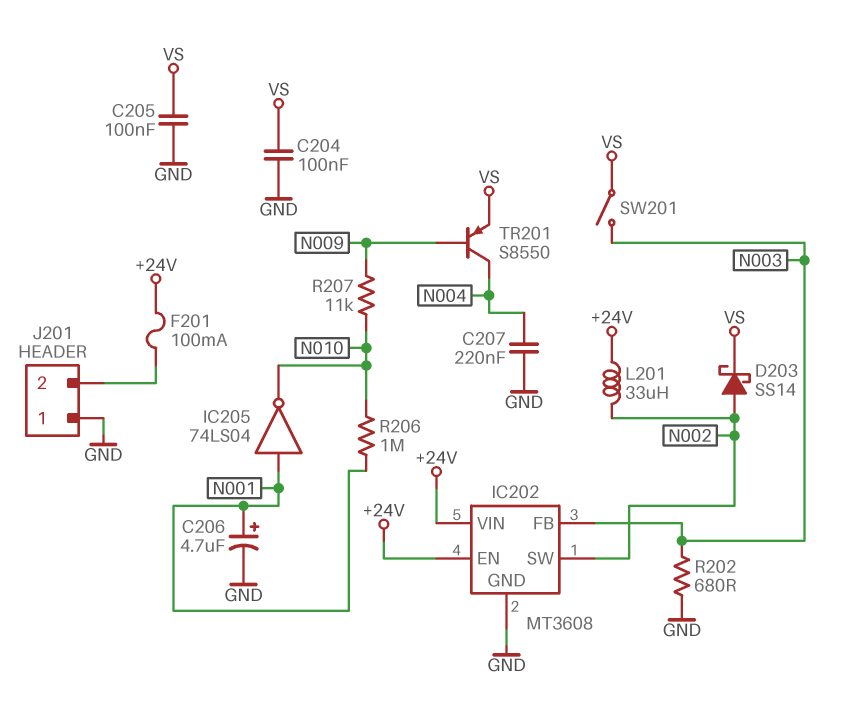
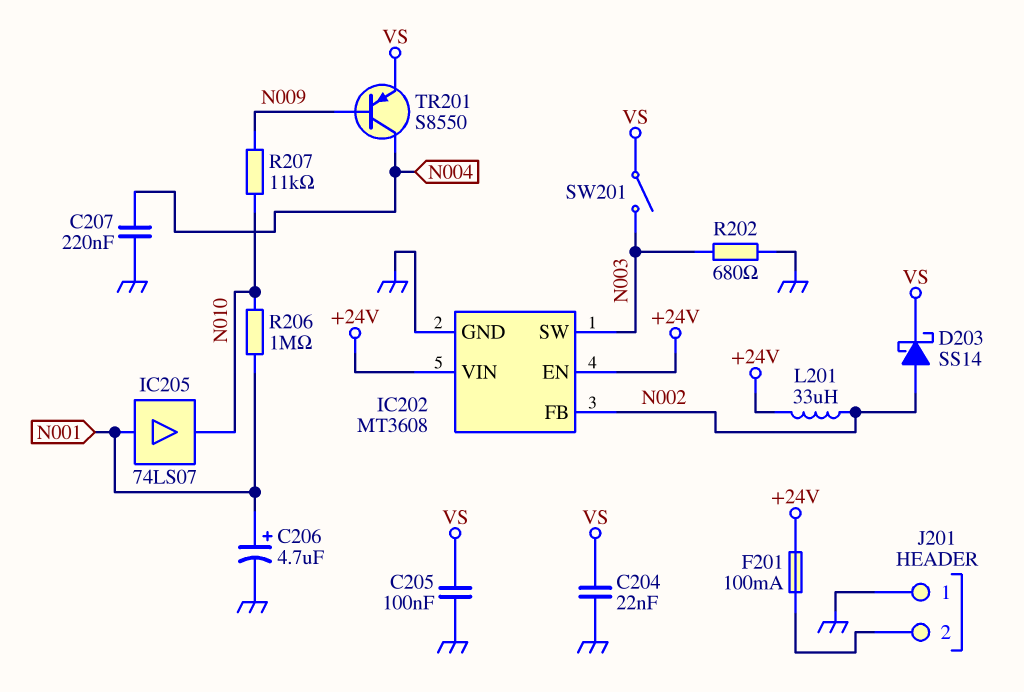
C204: 100nF (GND, VS) -> 22nF (GND, VS)
IC202 pin FB: N003 -> N002
IC202 pin SW: N002 -> N003
IC205: NOT 74LS04 (in N001, out N010) -> buffer 74LS07 (in N001, out N010)

